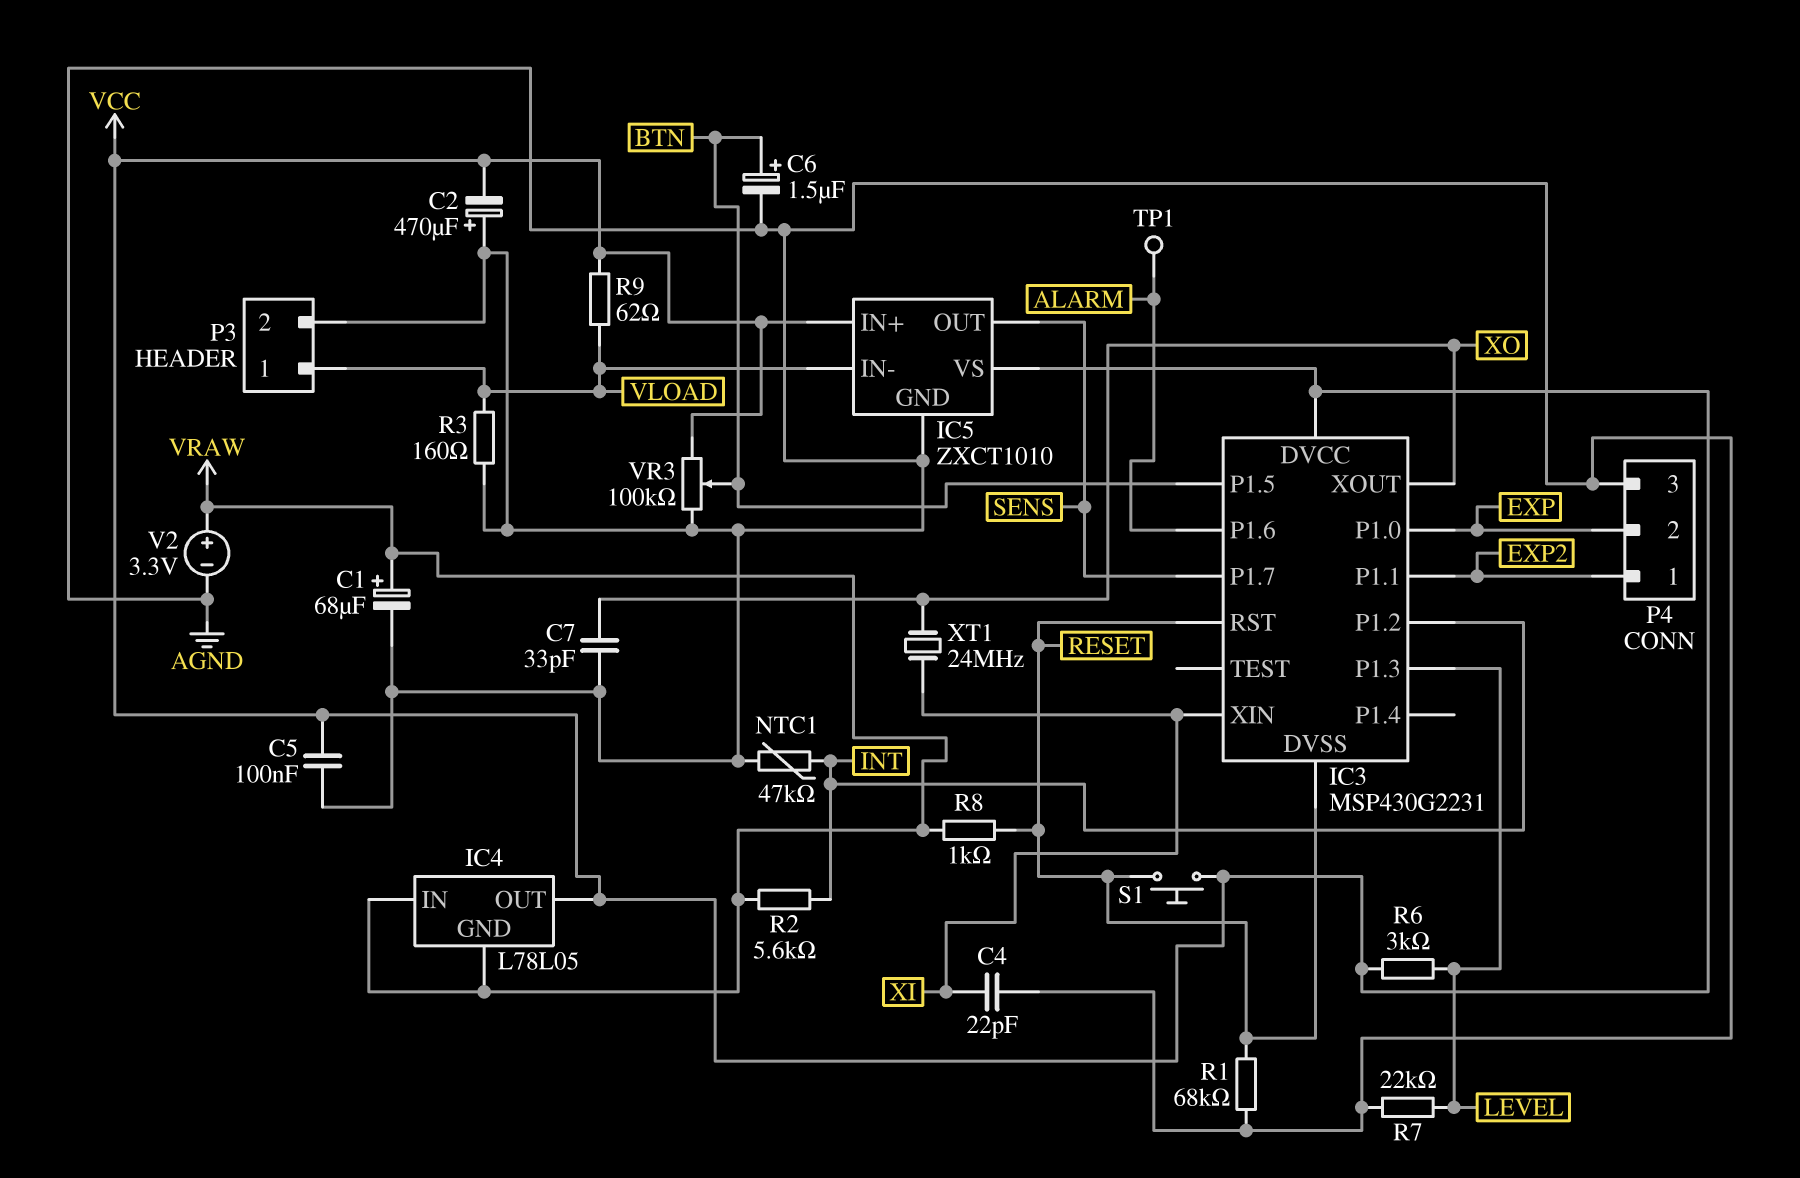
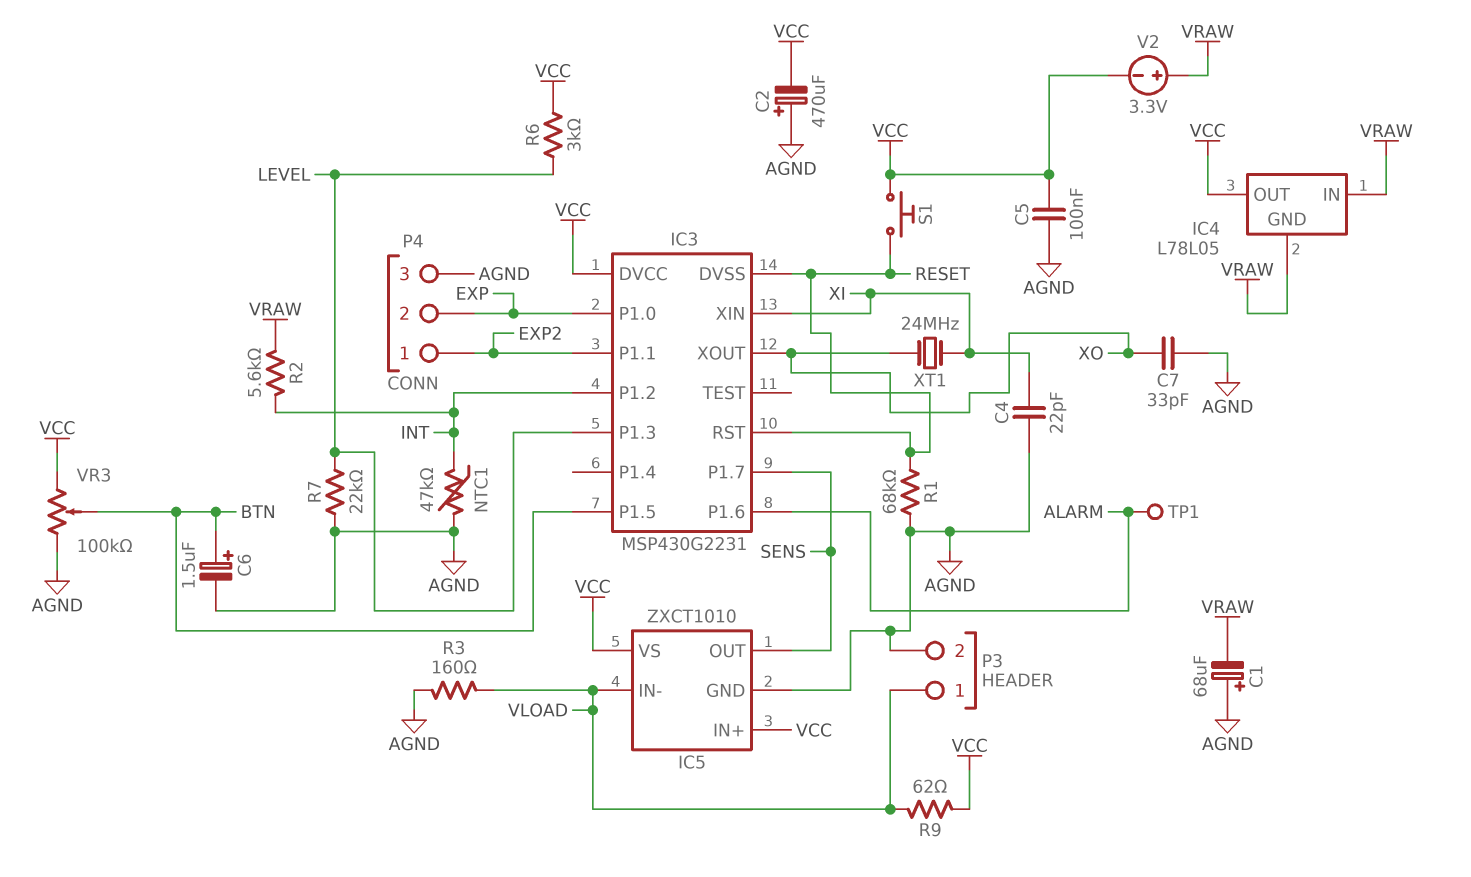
C1: 68uF (plus VRAW, minus AGND) -> 68uF (plus AGND, minus VRAW)
R8: 1k (RESET, VRAW) -> none
V2: 3.3V (plus VRAW, minus AGND) -> 3.3V (plus VRAW, minus VCC)

